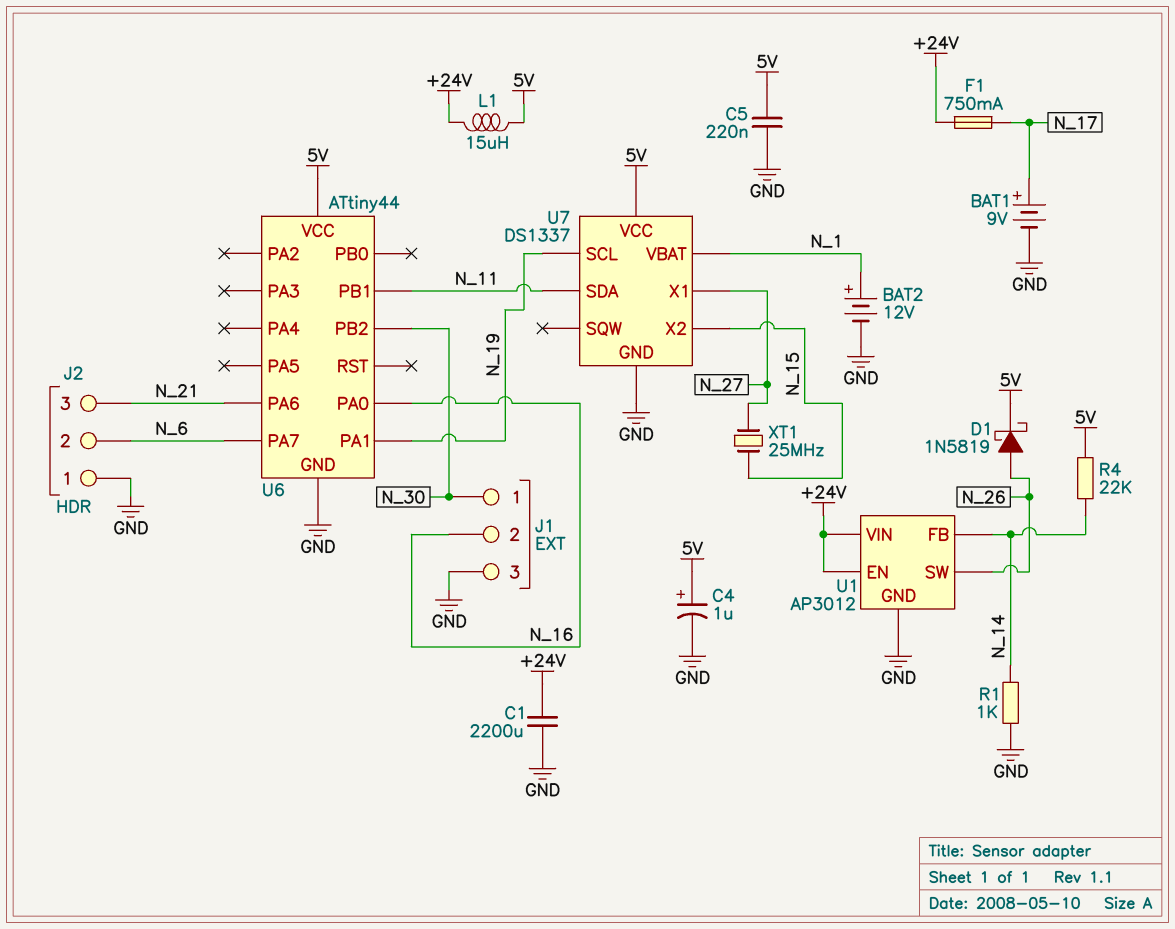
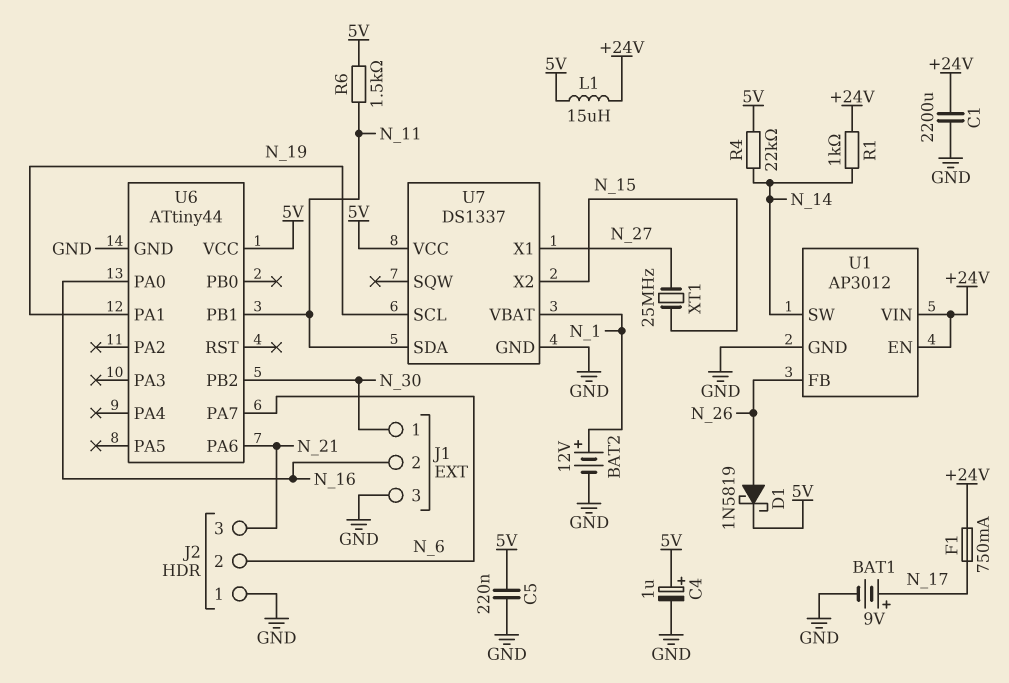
R1: 1k (GND, N_14) -> 1k (+24V, N_14)
R6: none -> 1.5k (5V, N_11)
U1 pin FB: N_14 -> N_26
U1 pin SW: N_26 -> N_14

